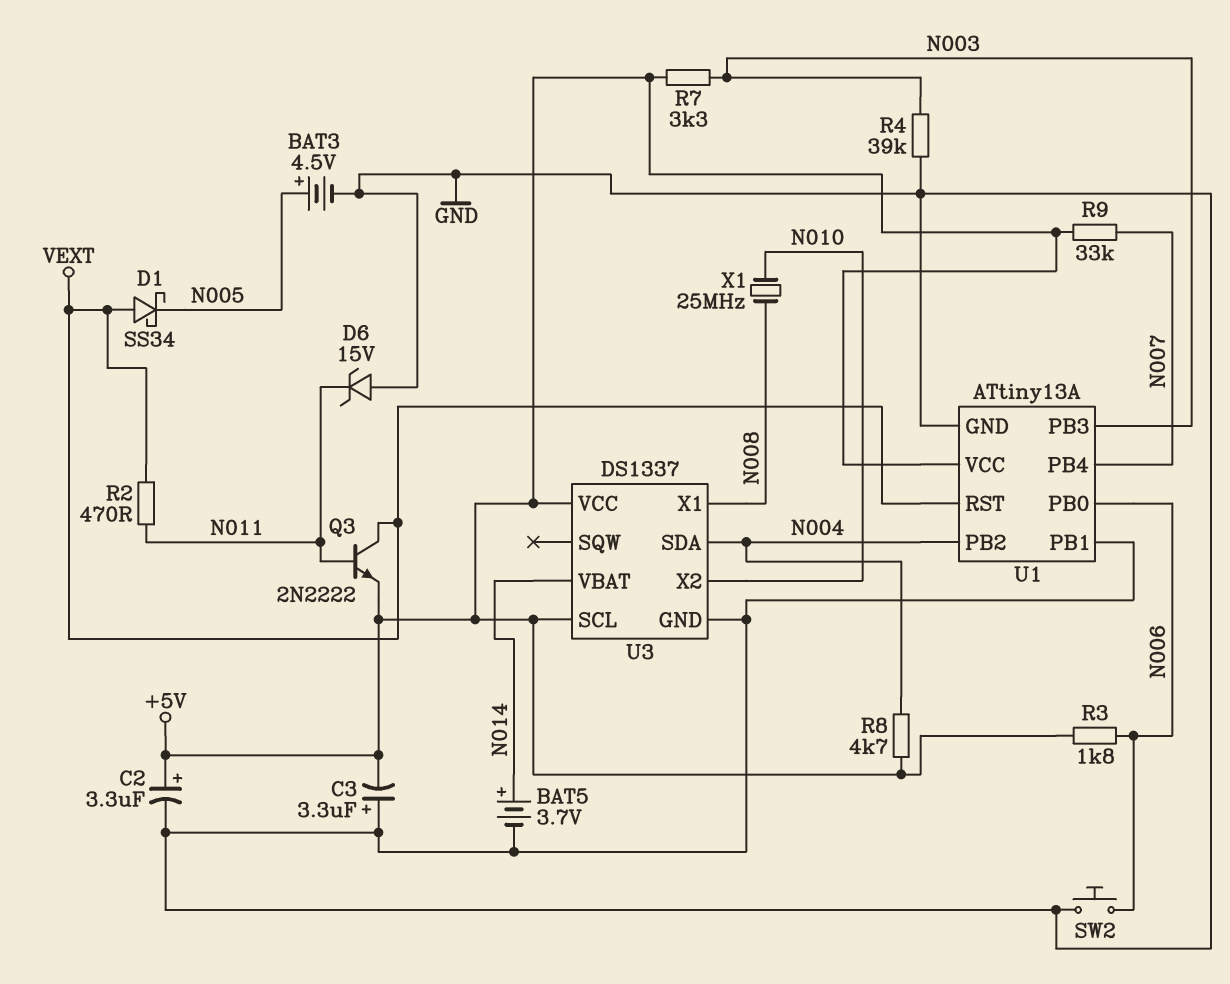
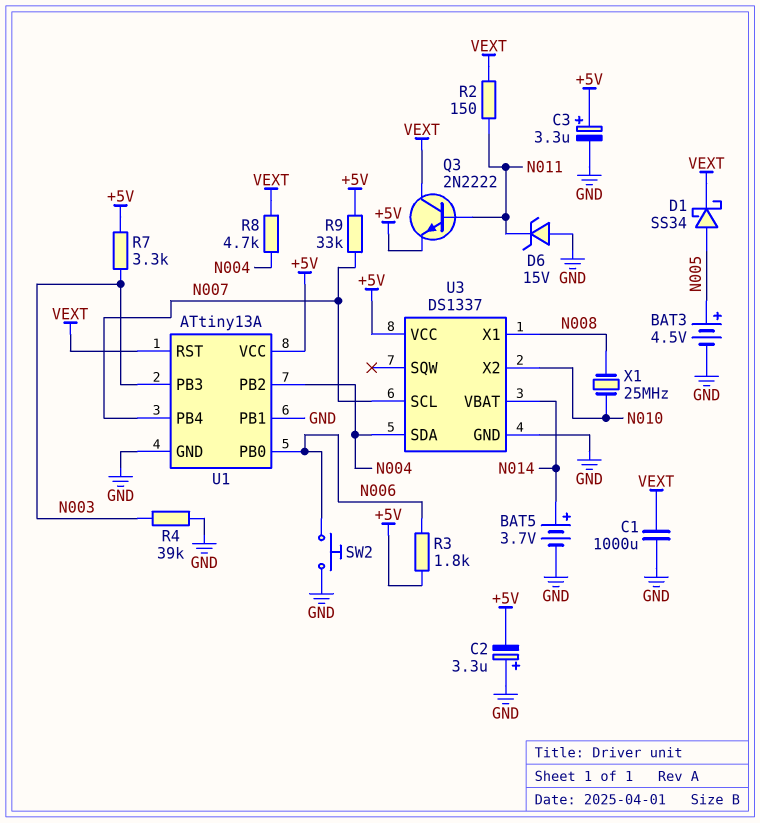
C1: none -> 1000uF (GND, VEXT)
C2: 3.3uF (plus +5V, minus GND) -> 3.3uF (plus GND, minus +5V)
C3: 3.3uF (plus GND, minus +5V) -> 3.3uF (plus +5V, minus GND)
D1: schottky SS34 (A VEXT, K N005) -> schottky SS34 (A N005, K VEXT)
R2: 470 (N011, VEXT) -> 150 (N011, VEXT)
R8: 4.7k (+5V, N004) -> 4.7k (N004, VEXT)
U3 pin SCL: +5V -> N007

